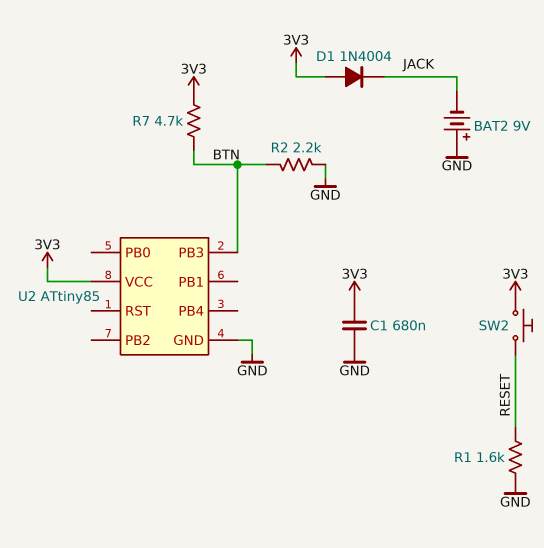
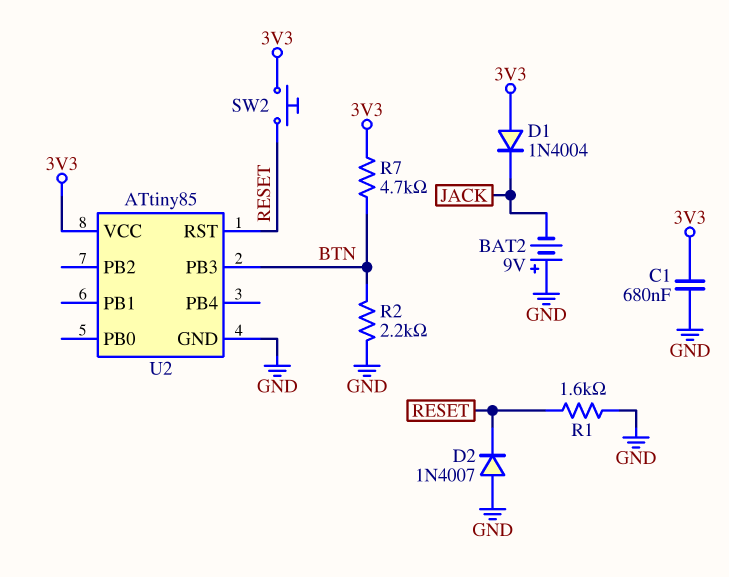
D2: none -> diode 1N4007 (A GND, K RESET)
U2 pin RST: none -> RESET

